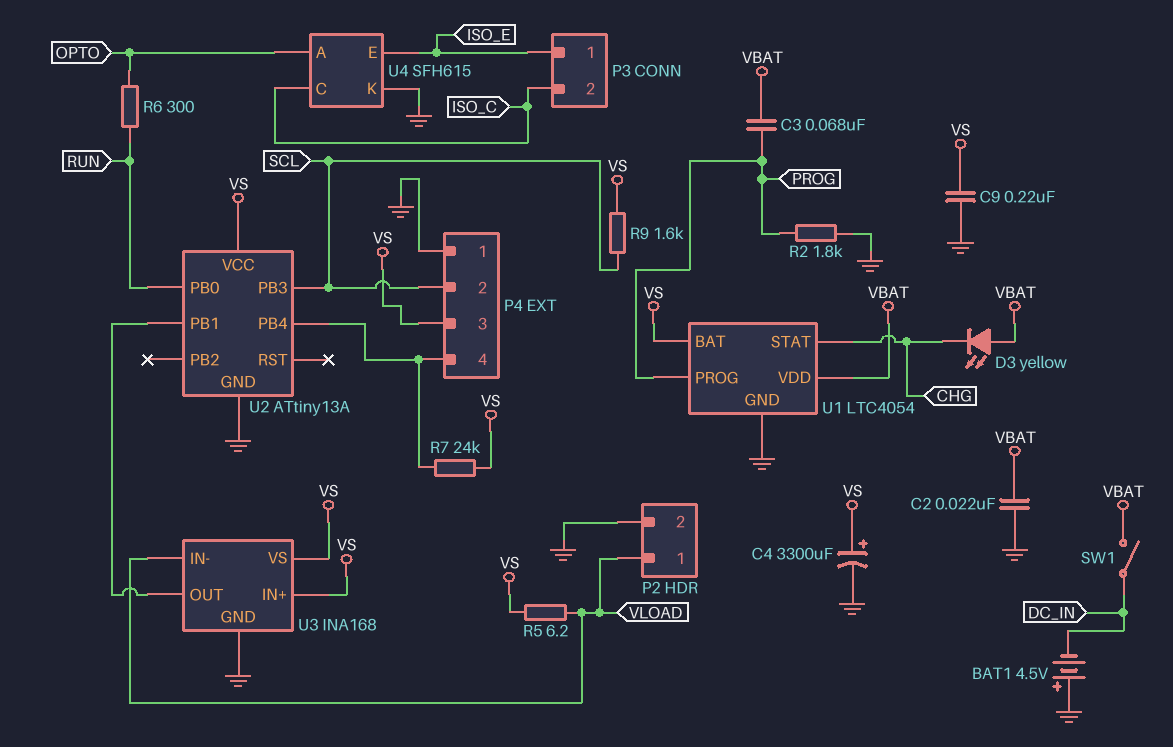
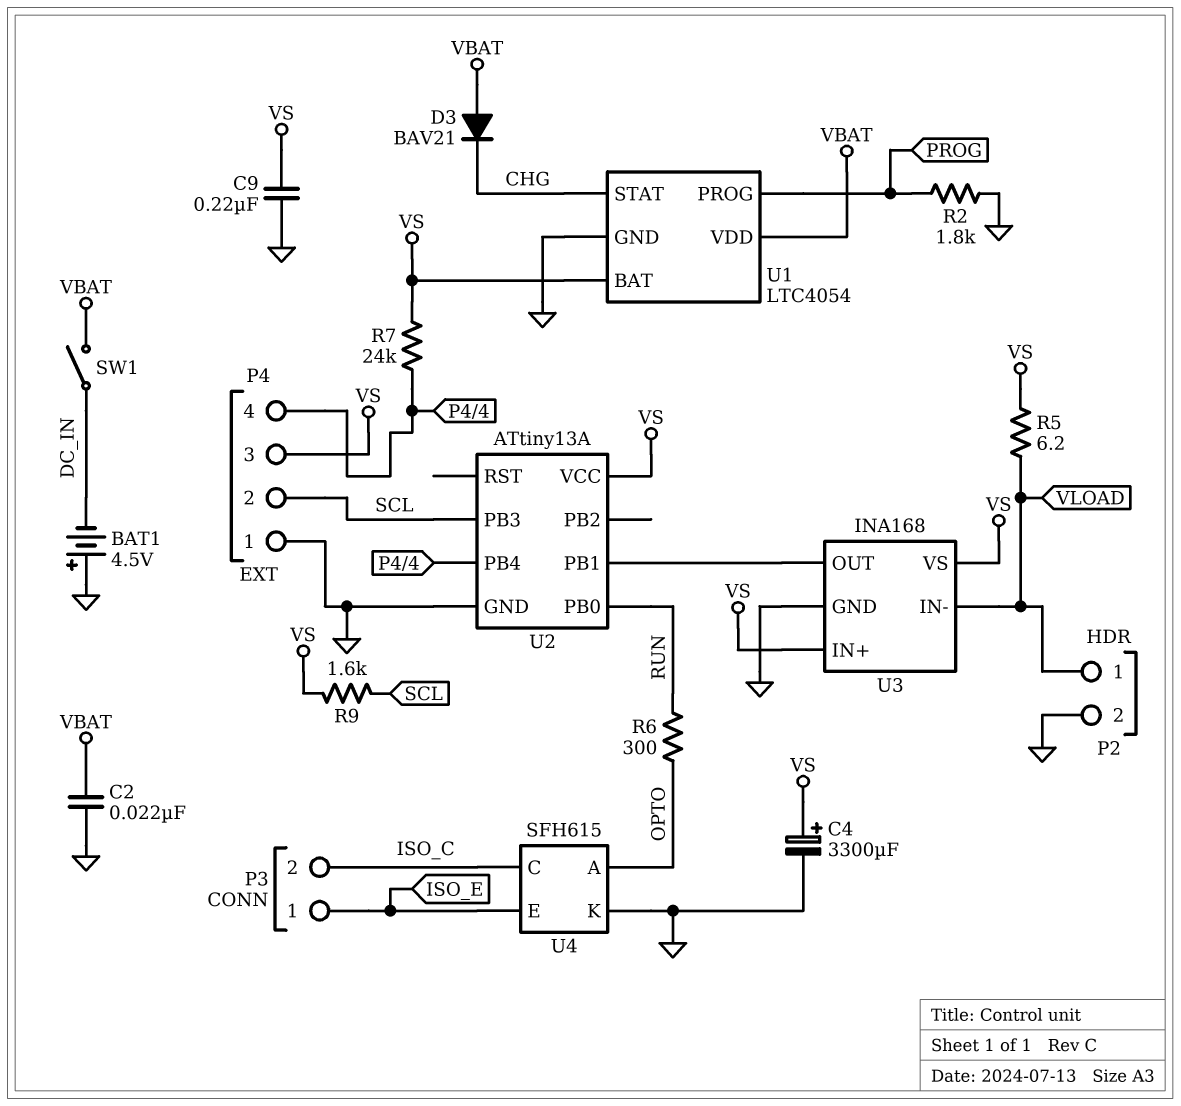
C3: 68nF (PROG, VBAT) -> none
D3: LED yellow (A VBAT, K CHG) -> diode BAV21 (A VBAT, K CHG)

